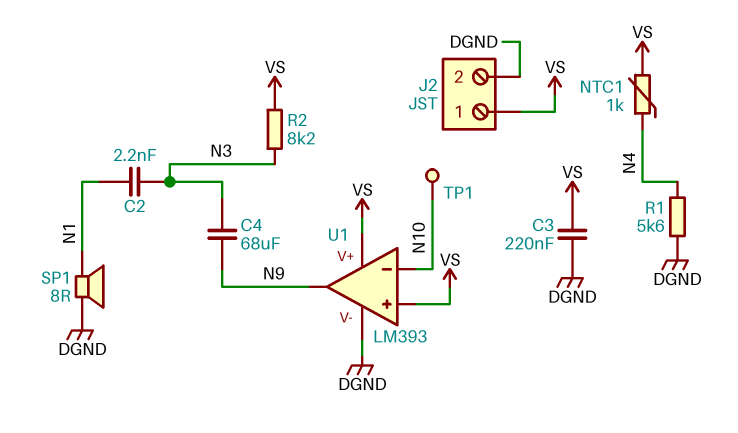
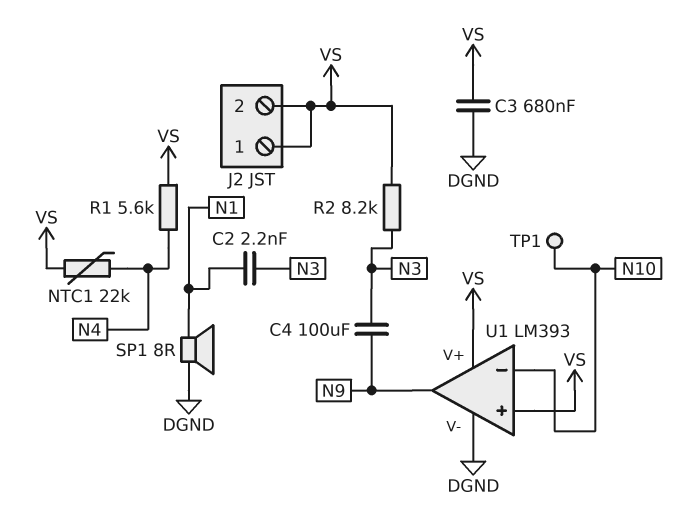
C3: 220nF (DGND, VS) -> 680nF (DGND, VS)
C4: 68uF (N3, N9) -> 100uF (N3, N9)
J2 pin 2: DGND -> VS
NTC1: 1k (N4, VS) -> 22k (N4, VS)
R1: 5.6k (DGND, N4) -> 5.6k (N4, VS)

